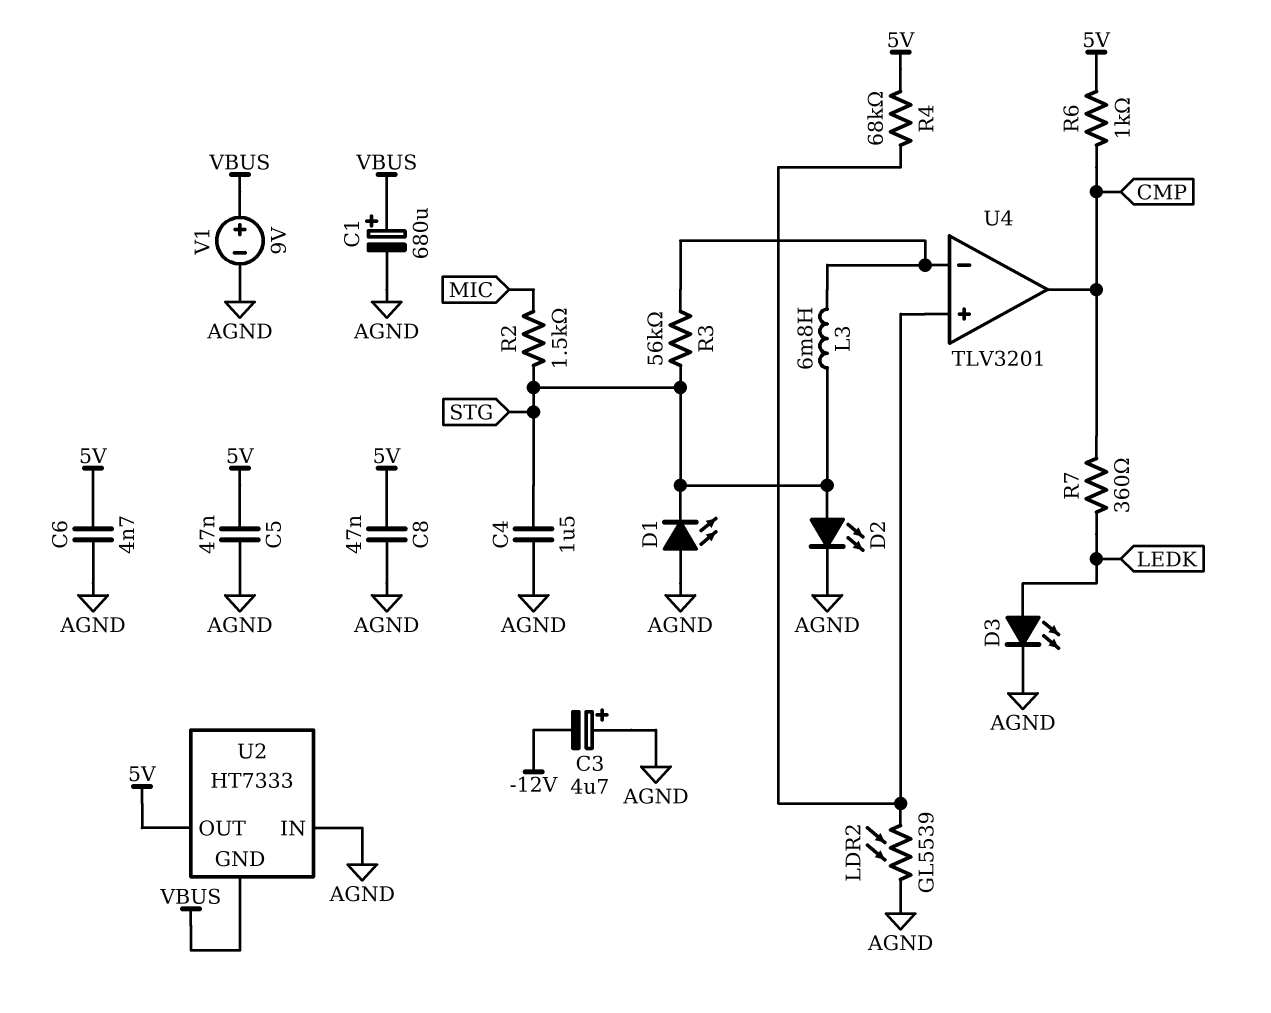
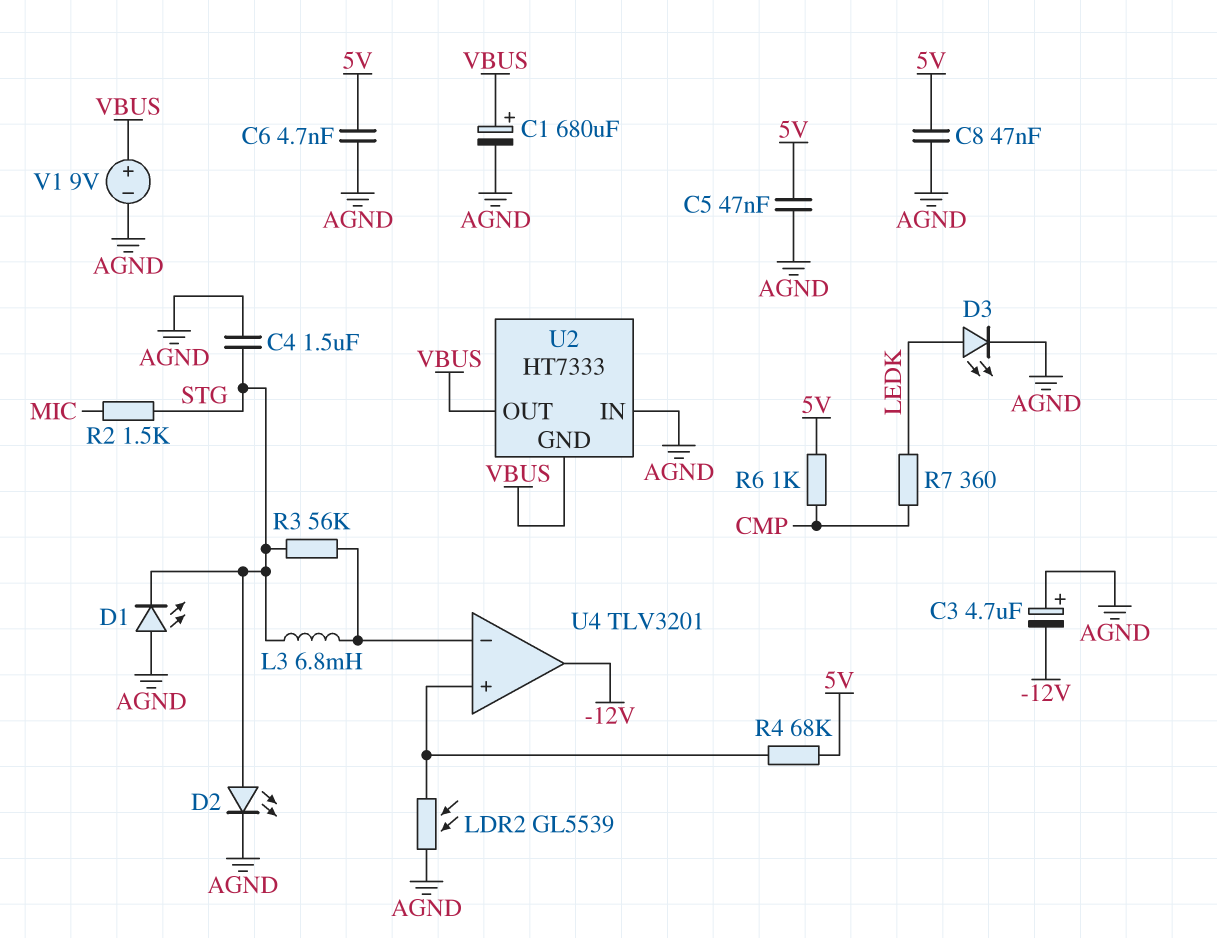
U2 pin OUT: 5V -> VBUS
U4 pin out: CMP -> -12V

